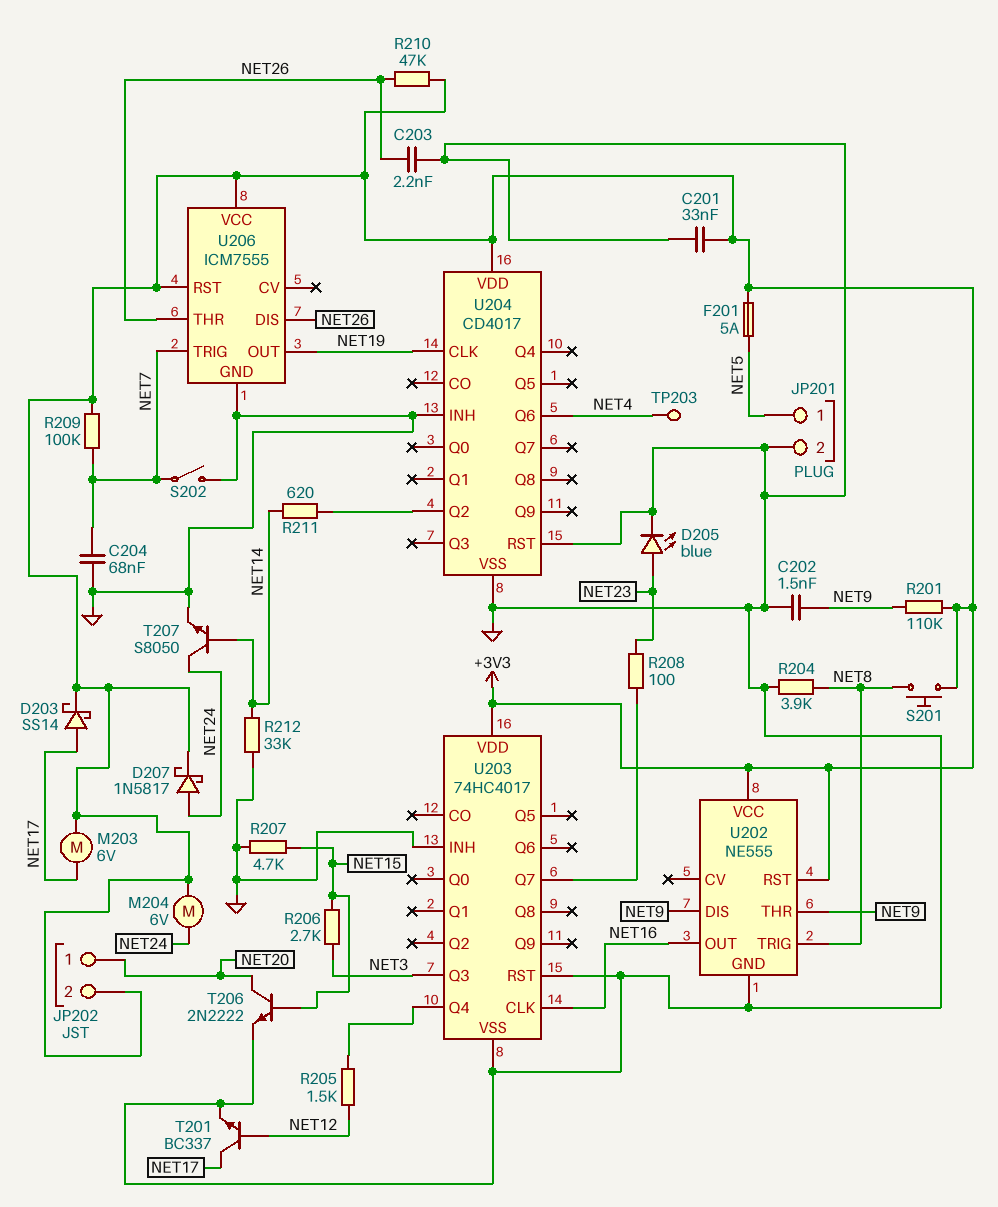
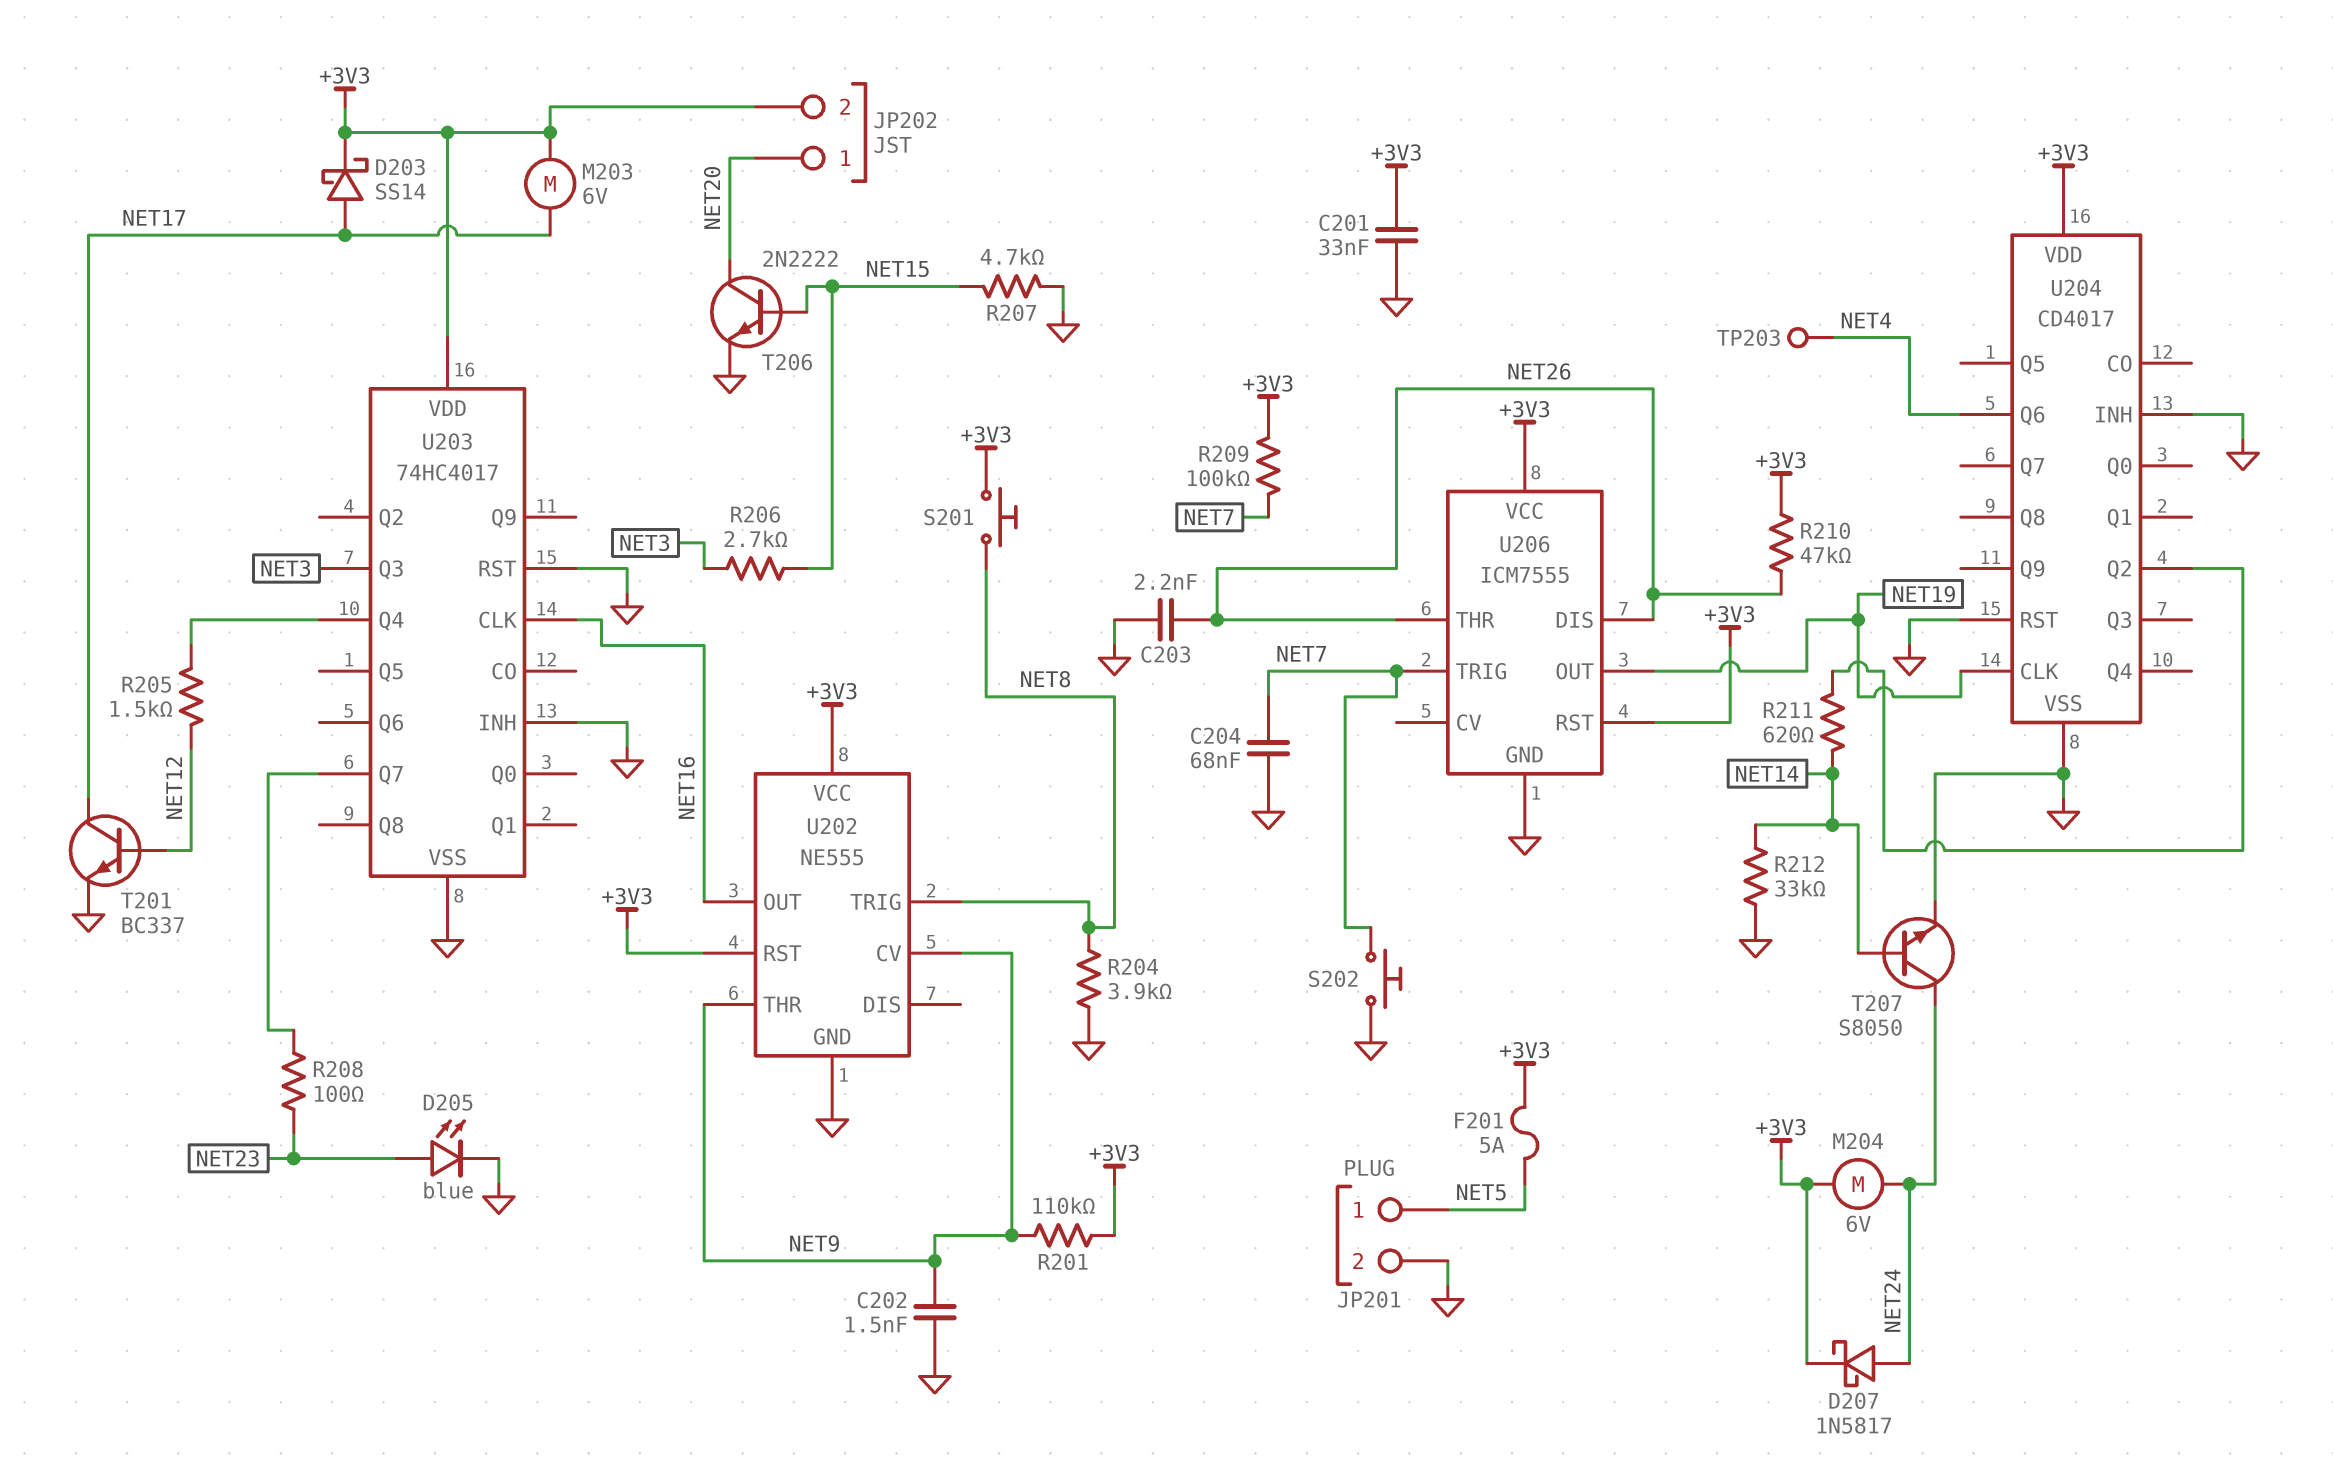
S202: switch (GND, NET7) -> button (GND, NET7)
U202 pin CV: none -> NET9
U202 pin DIS: NET9 -> none

